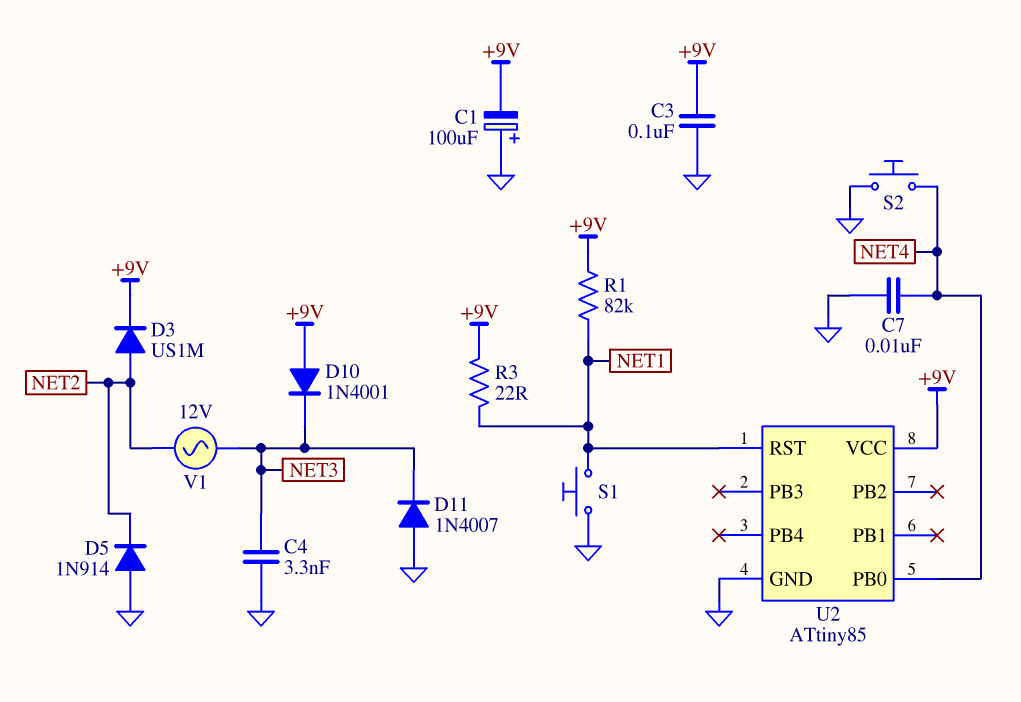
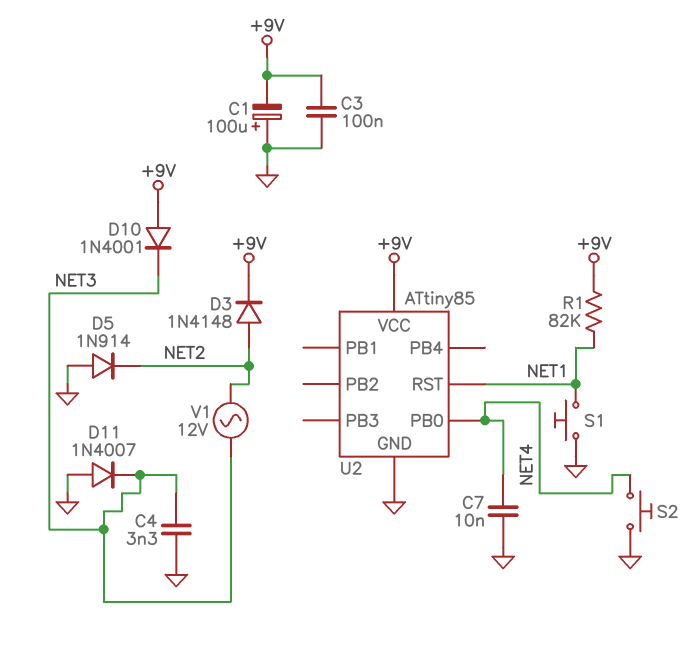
D3: diode US1M (A NET2, K +9V) -> diode 1N4148 (A NET2, K +9V)
R3: 22 (+9V, NET1) -> none

